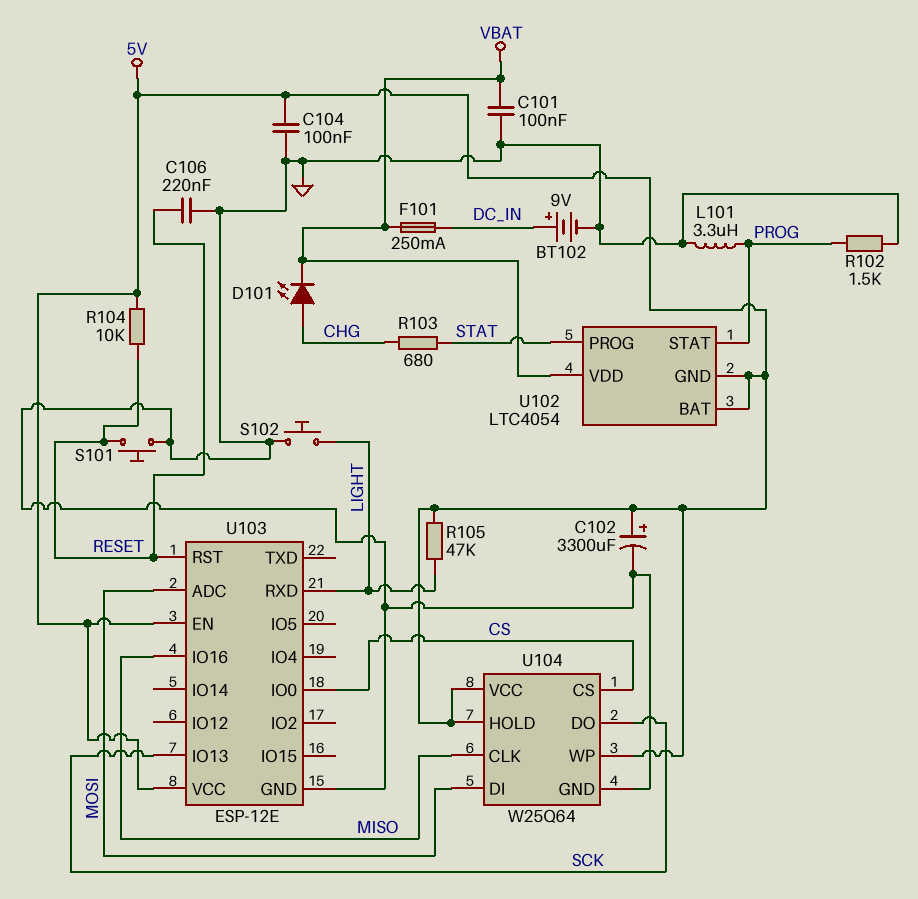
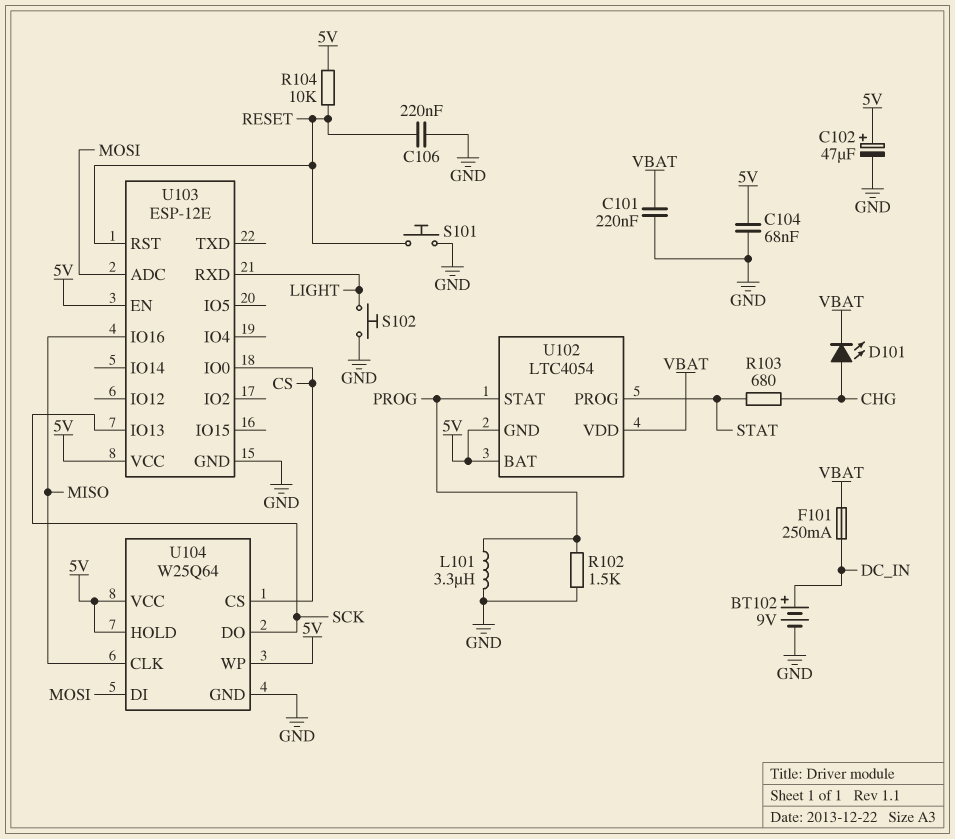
C101: 100nF (GND, VBAT) -> 220nF (GND, VBAT)
C102: 3300uF (plus 5V, minus GND) -> 47uF (plus 5V, minus GND)
C104: 100nF (5V, GND) -> 68nF (5V, GND)
R105: 47k (5V, LIGHT) -> none

